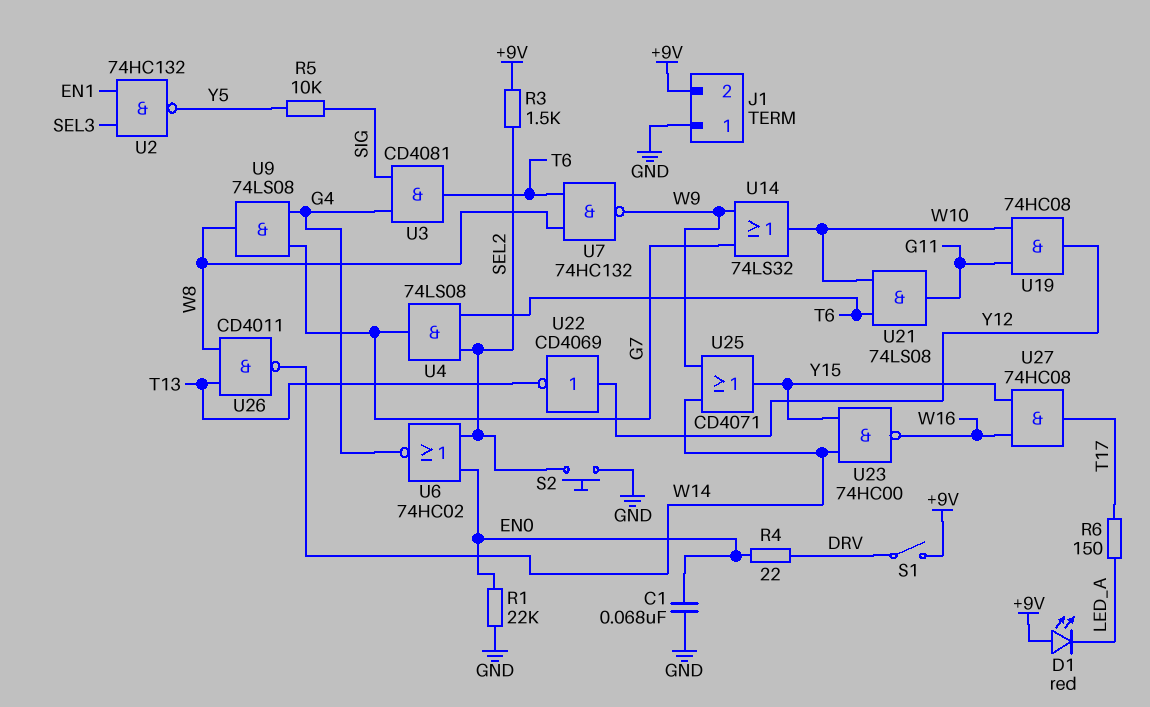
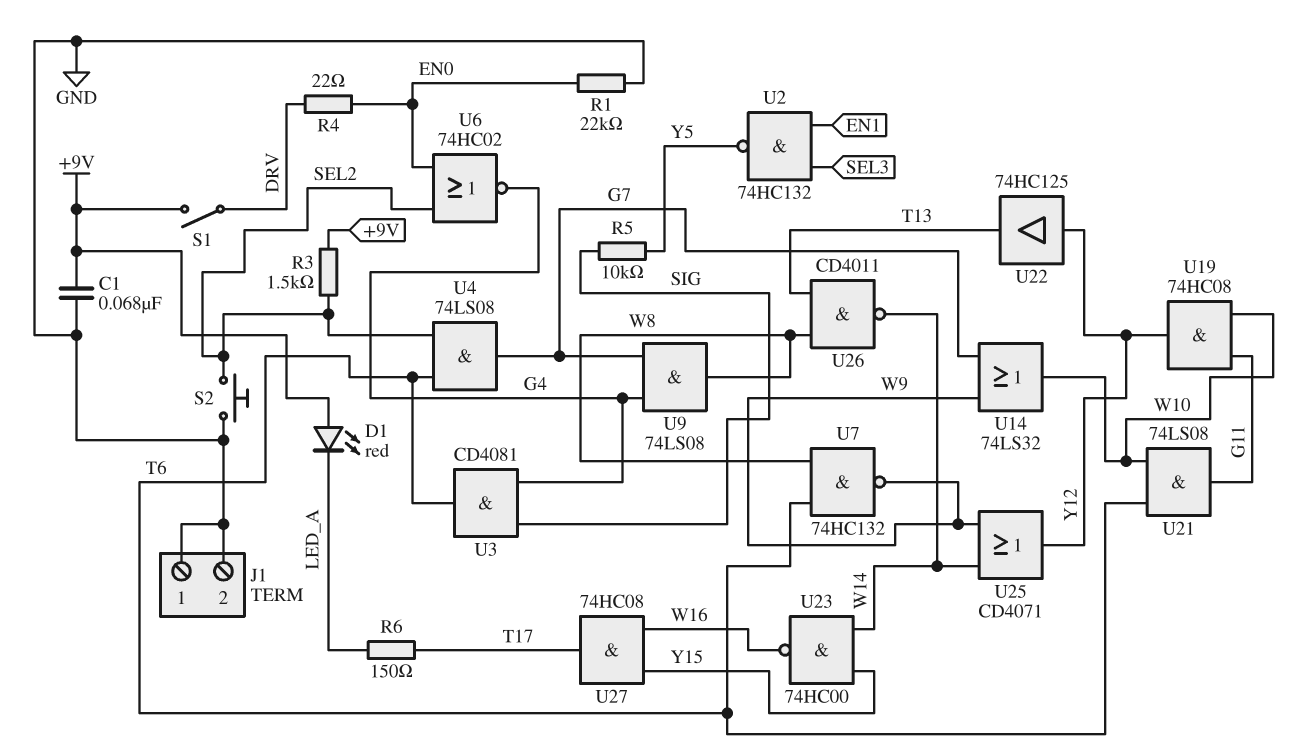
C1: 68nF (EN0, GND) -> 68nF (+9V, GND)
J1 pin 2: +9V -> GND
U22: NOT CD4069 (in Y12, out T13) -> buffer 74HC125 (in Y12, out T13)
U25: OR CD4071 (in W9, in W14, out Y15) -> OR CD4071 (in W9, in W14, out Y12)

